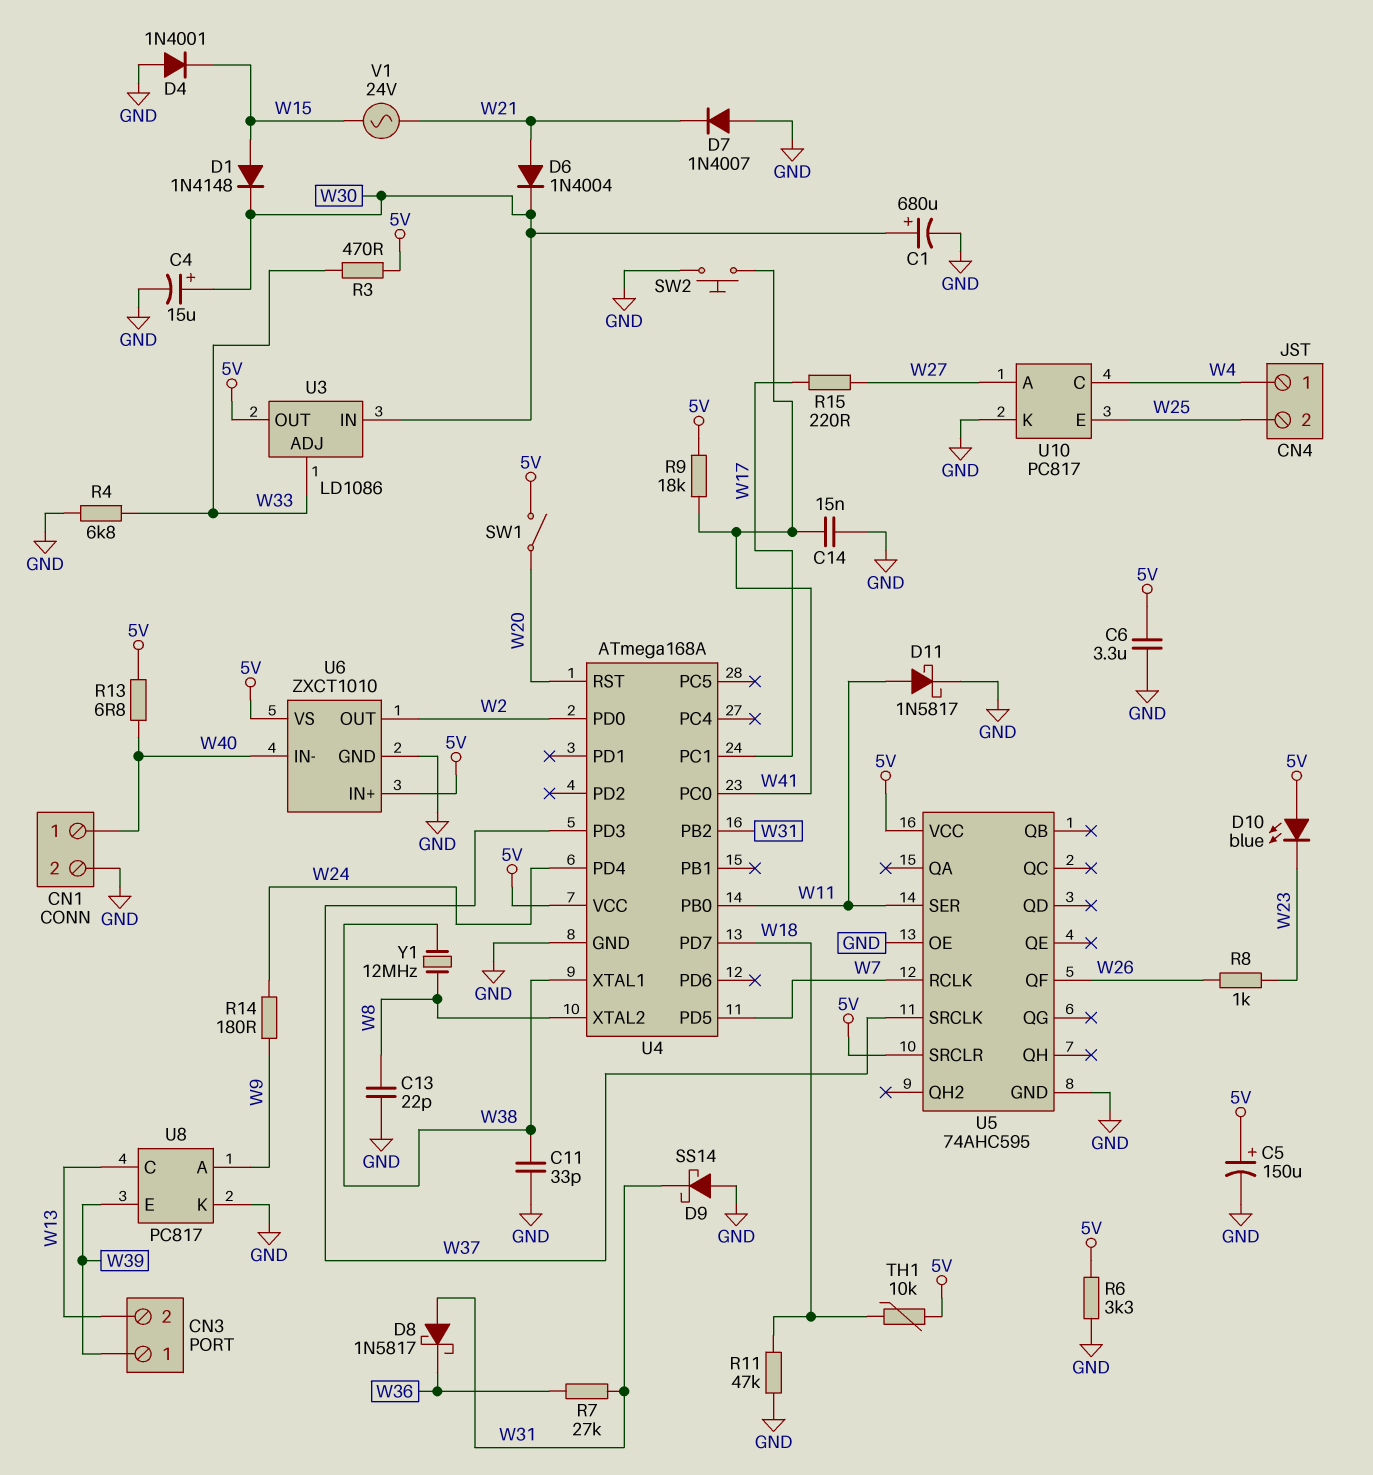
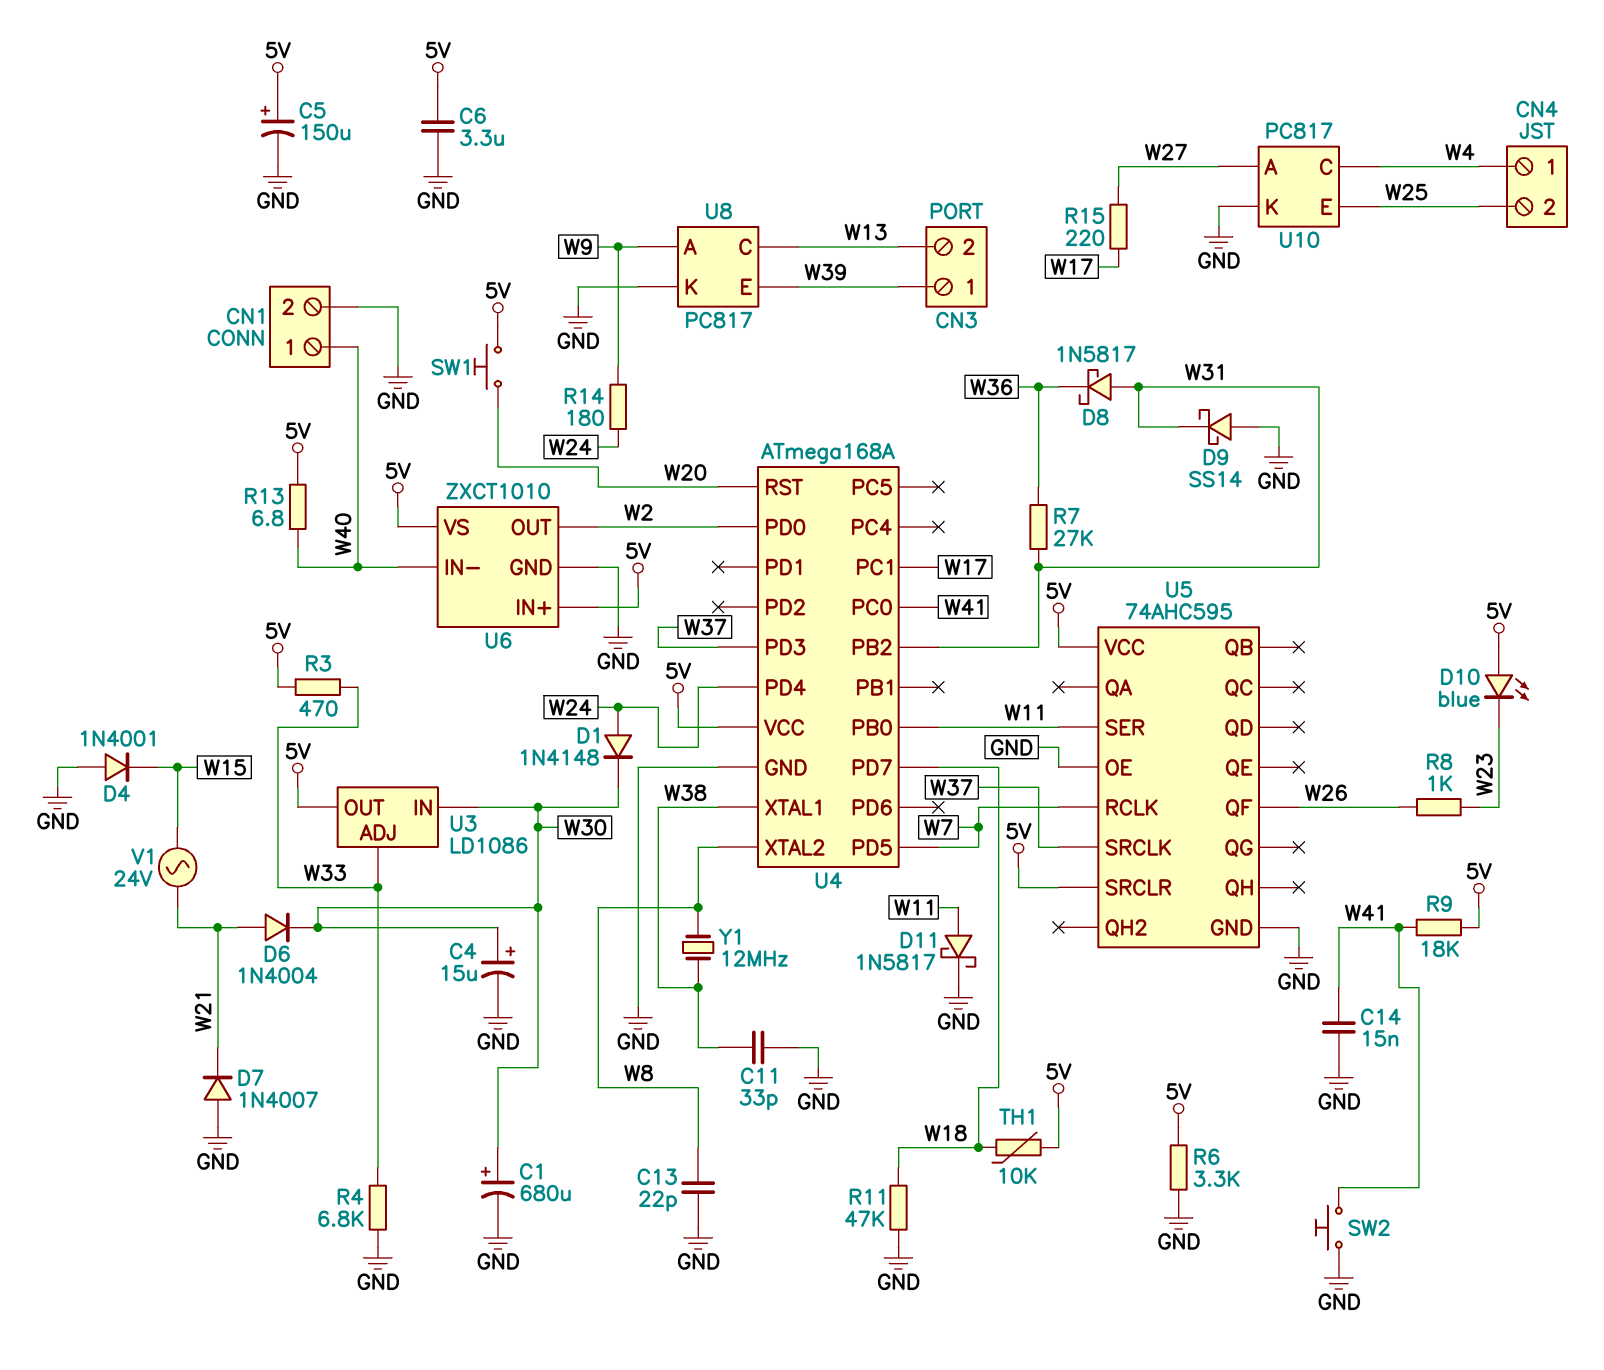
D1: diode 1N4148 (A W15, K W30) -> diode 1N4148 (A W24, K W30)
SW1: switch (5V, W20) -> button (5V, W20)

